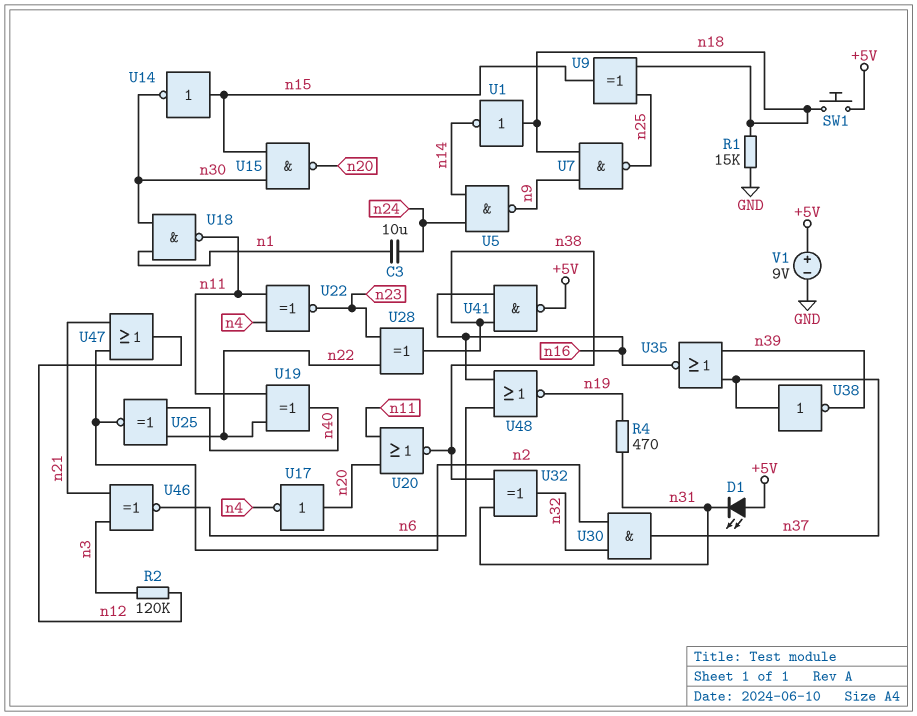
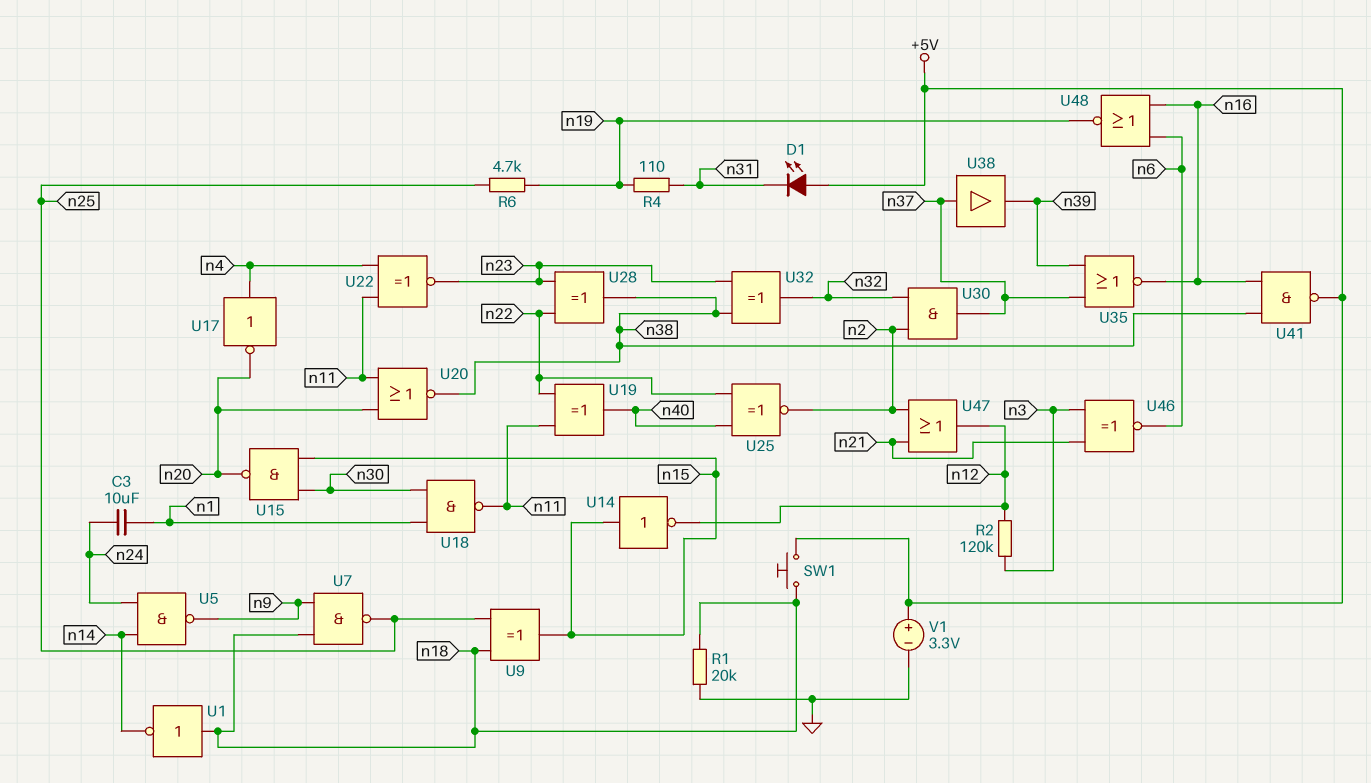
R1: 15k (GND, n18) -> 20k (GND, n18)
R4: 470 (n19, n31) -> 110 (n19, n31)
R6: none -> 4.7k (n19, n25)
U14: NOT (in n15, out n30) -> NOT (in n15, out n12)
U17: NOT (in n20, out n4) -> NOT (in n4, out n20)
U32: XOR (in n31, in n38, out n32) -> XOR (in n23, in n38, out n32)
U38: NOT (in n37, out n39) -> buffer (in n37, out n39)
V1: 9V (plus +5V, minus GND) -> 3.3V (plus +5V, minus GND)

